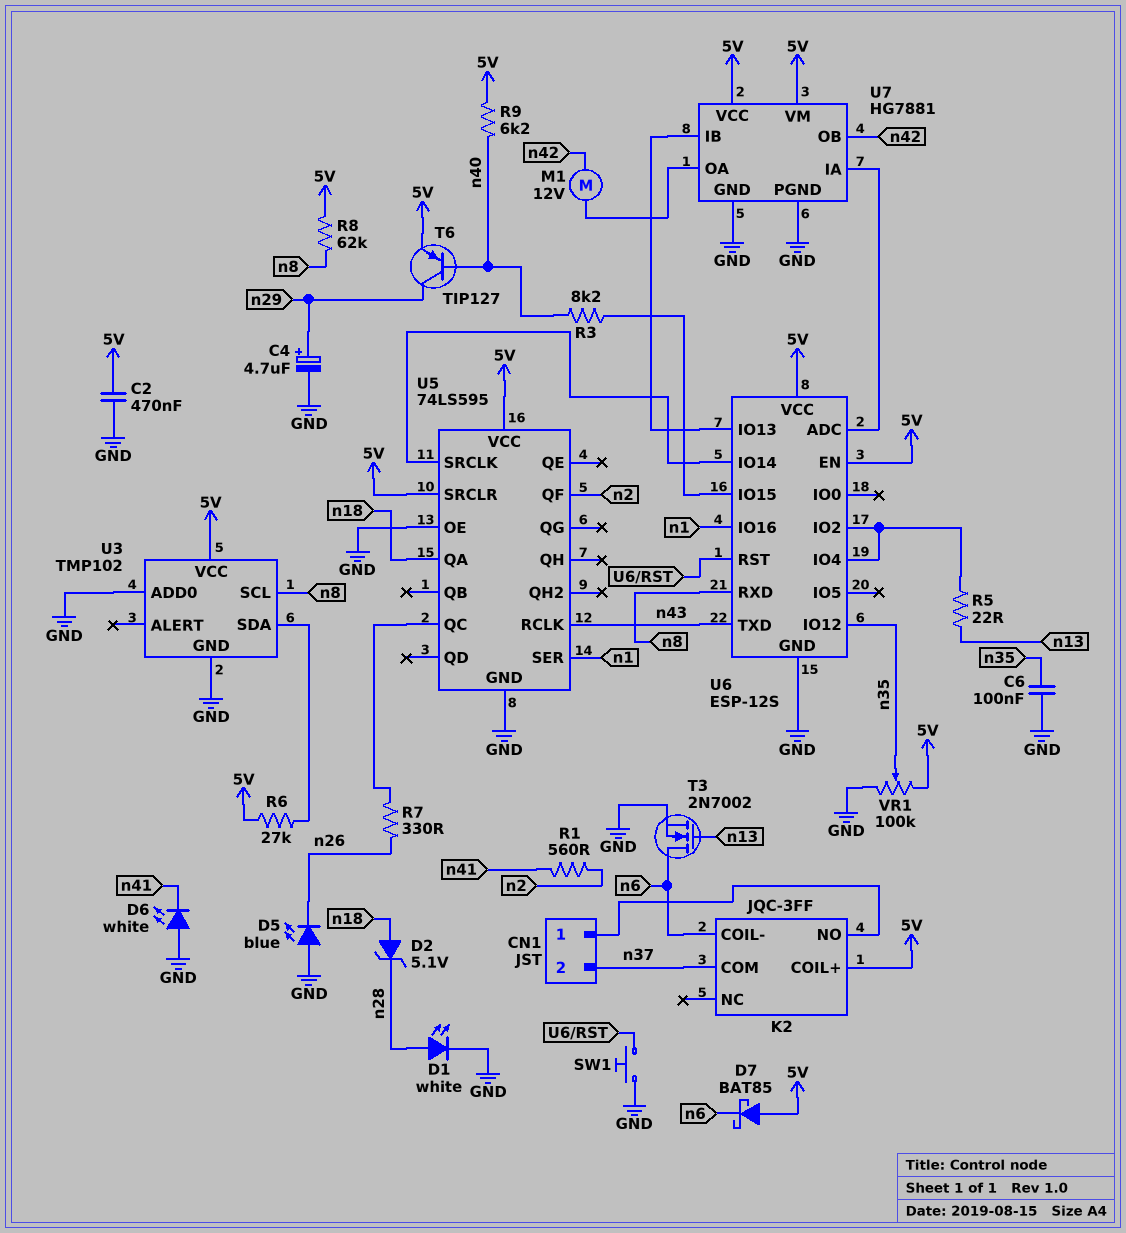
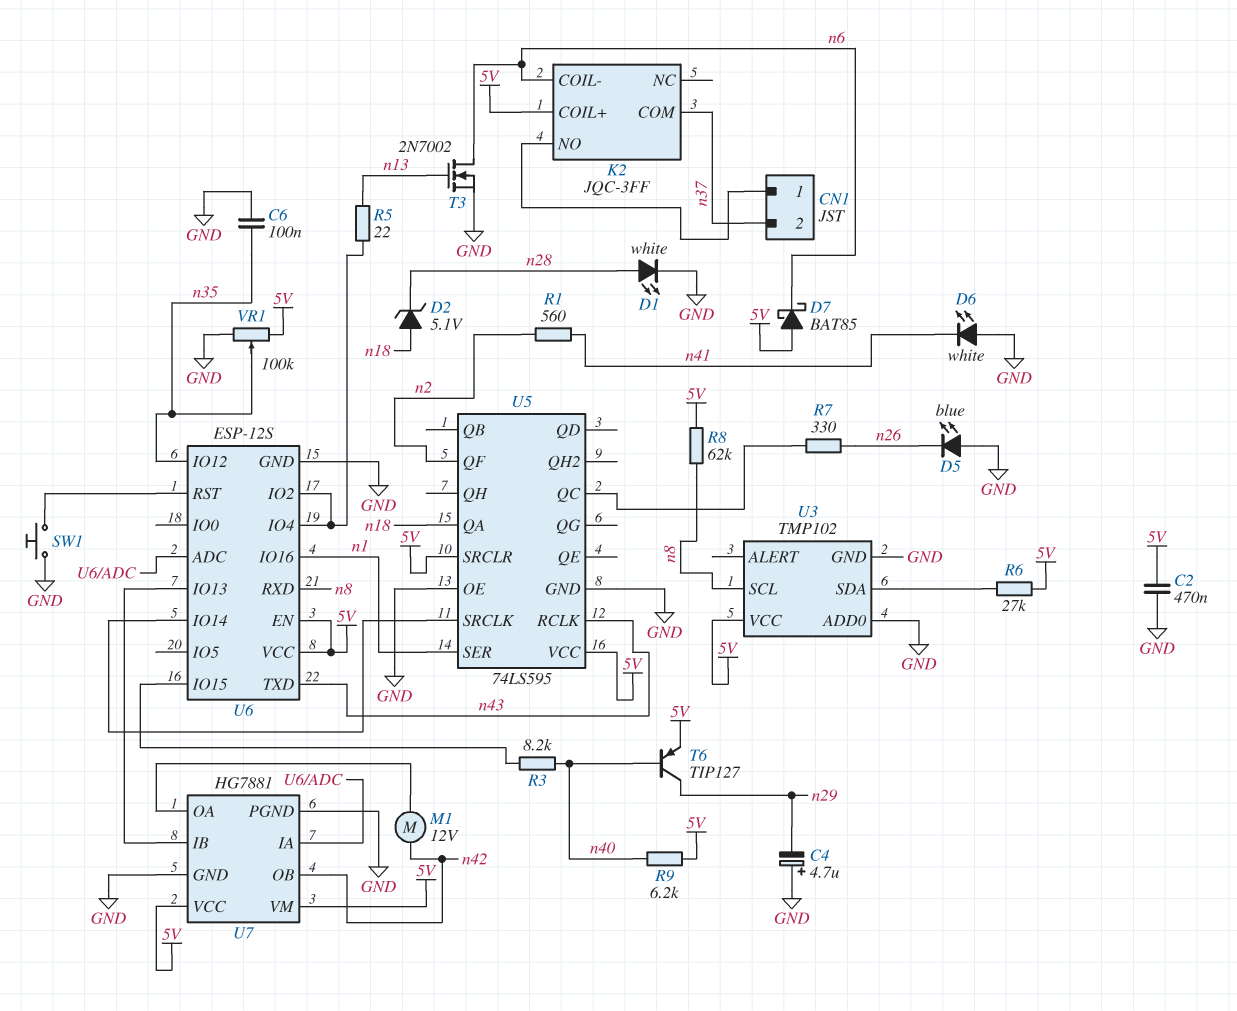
C4: 4.7uF (plus n29, minus GND) -> 4.7uF (plus GND, minus n29)

